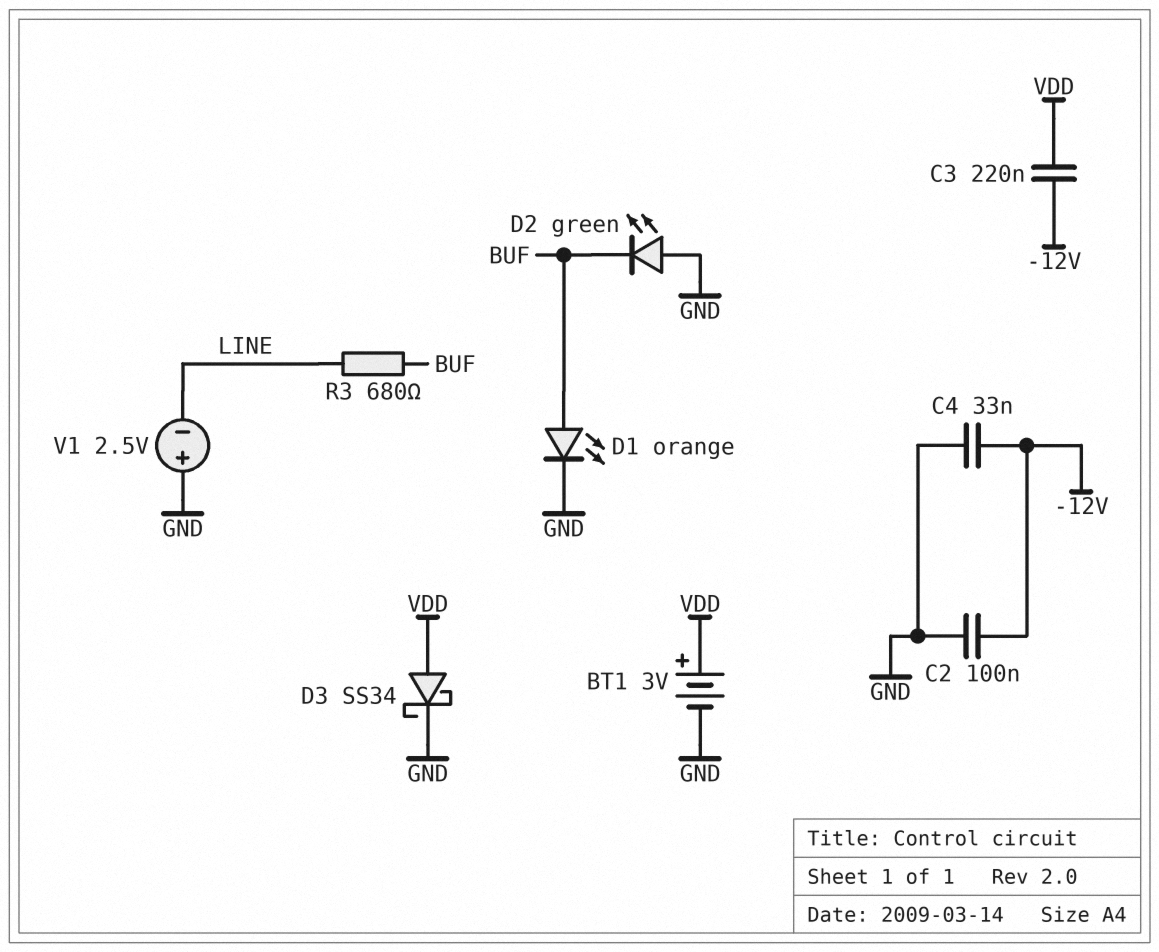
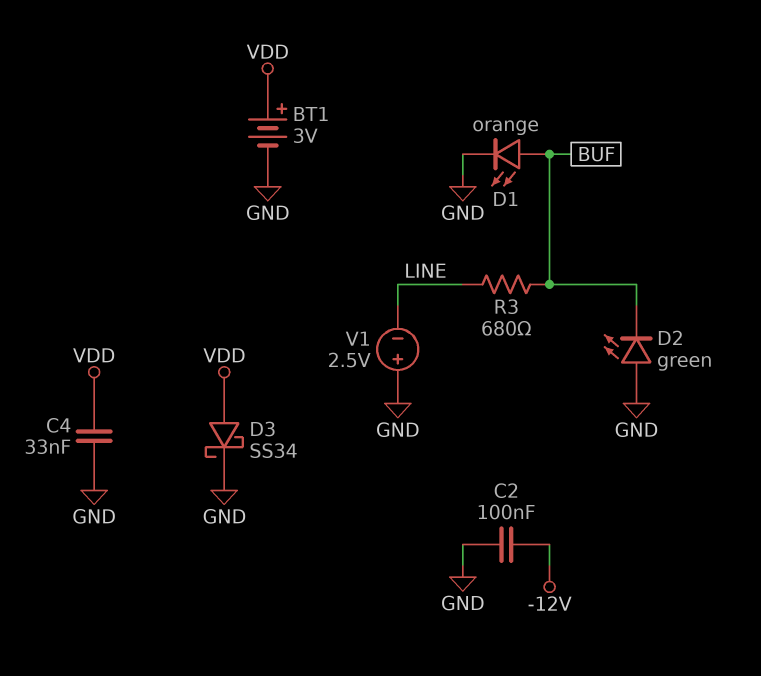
C3: 220nF (-12V, VDD) -> none
C4: 33nF (-12V, GND) -> 33nF (GND, VDD)

